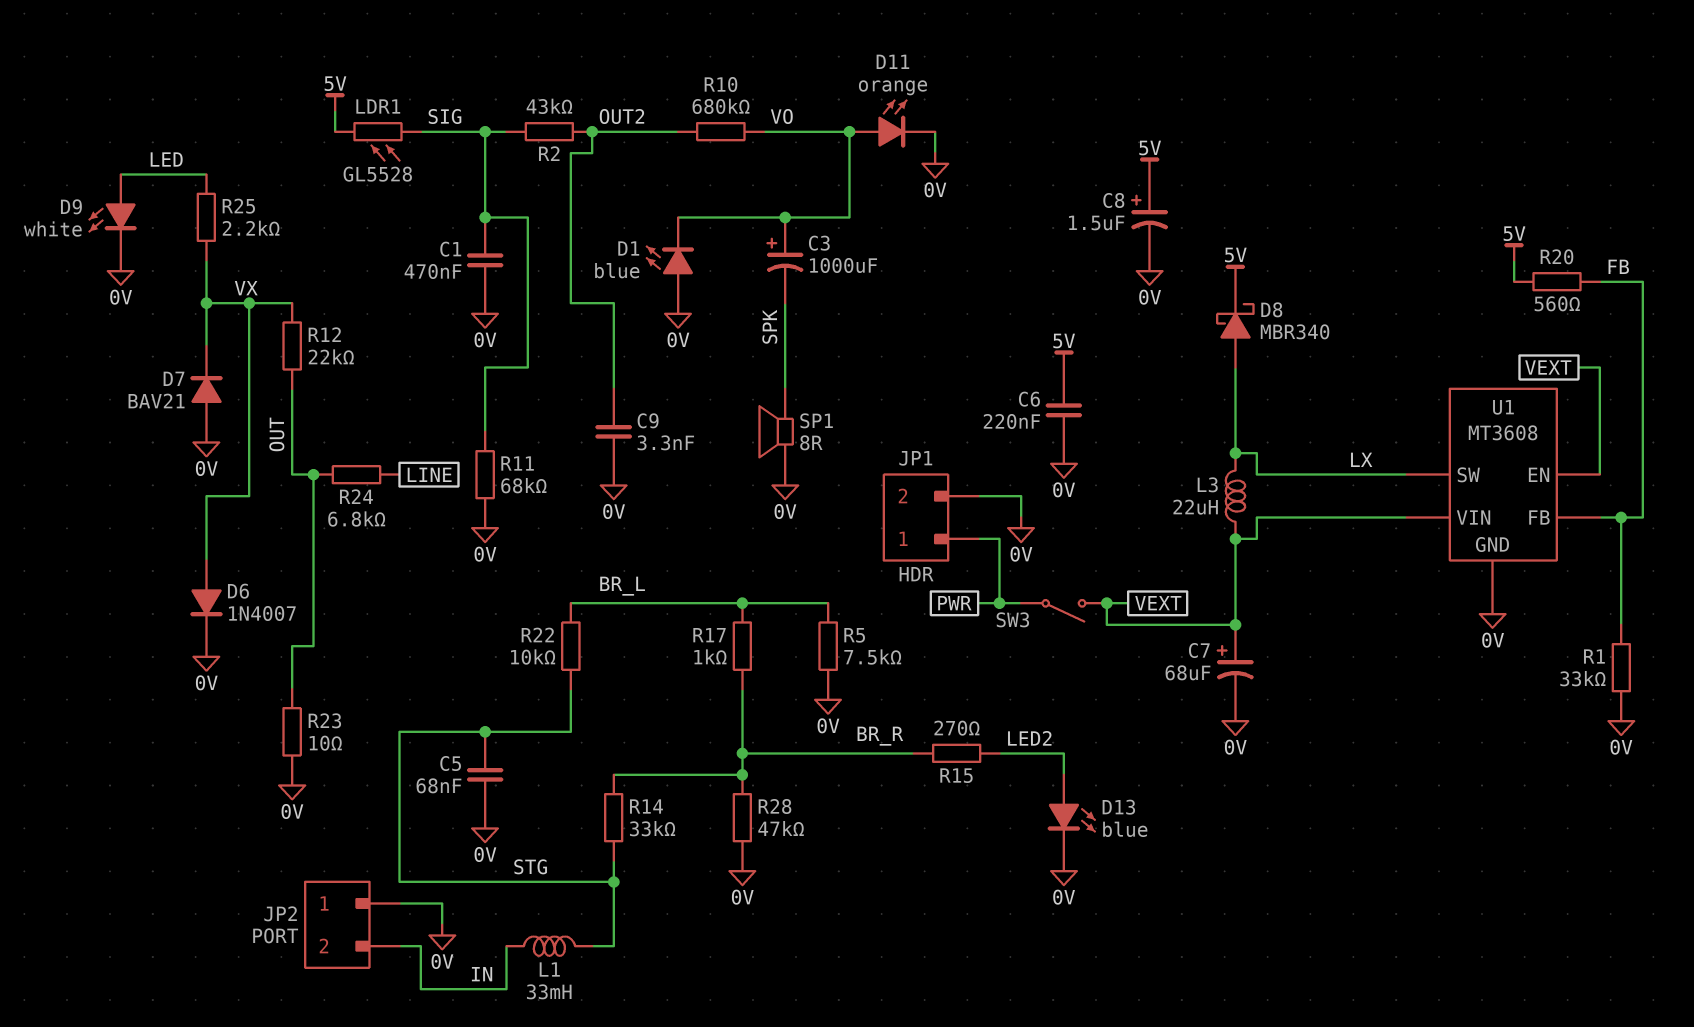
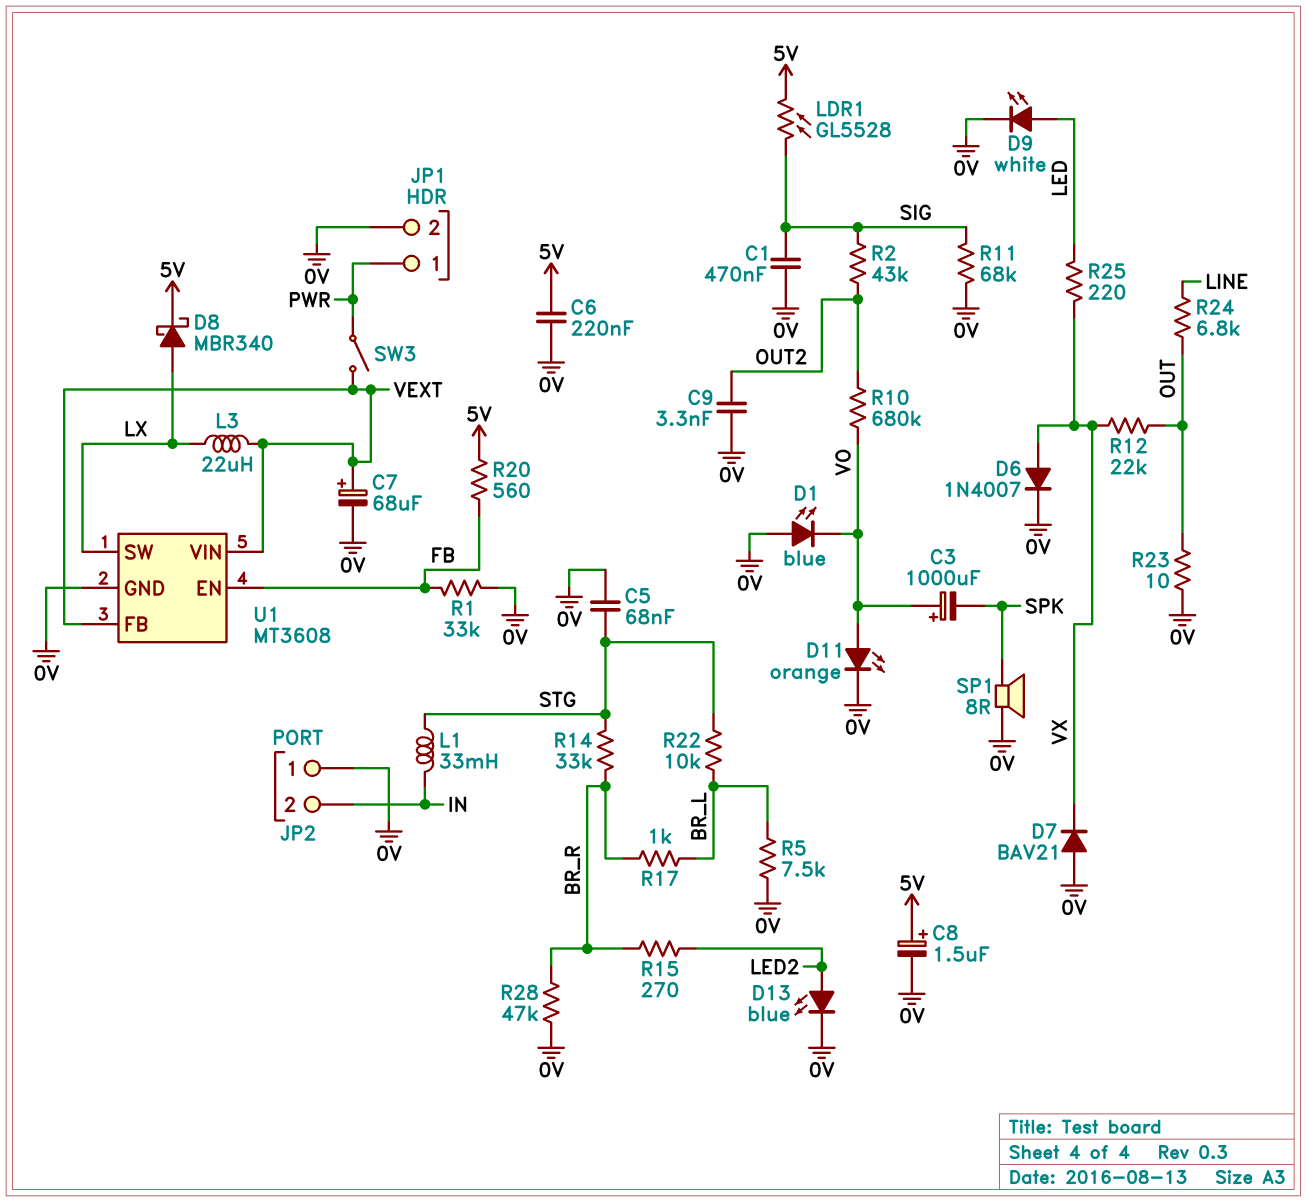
R25: 2.2k (LED, VX) -> 220 (LED, VX)
U1 pin EN: VEXT -> FB
U1 pin FB: FB -> VEXT

